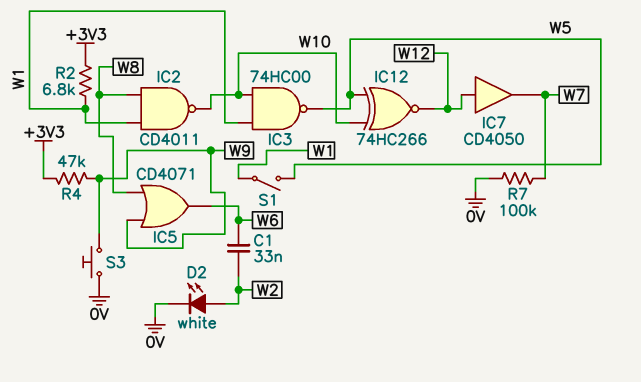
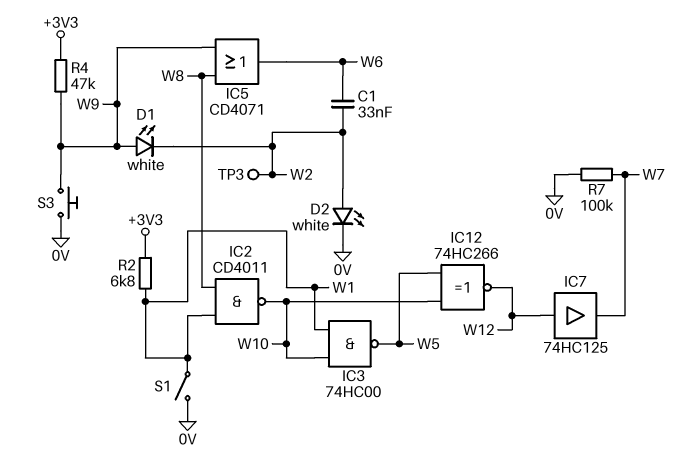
D1: none -> LED white (A W9, K W2)
IC7: buffer CD4050 (in W12, out W7) -> buffer 74HC125 (in W12, out W7)
S1: switch (W1, W5) -> switch (0V, W1)
TP3: none -> test point (W2)

